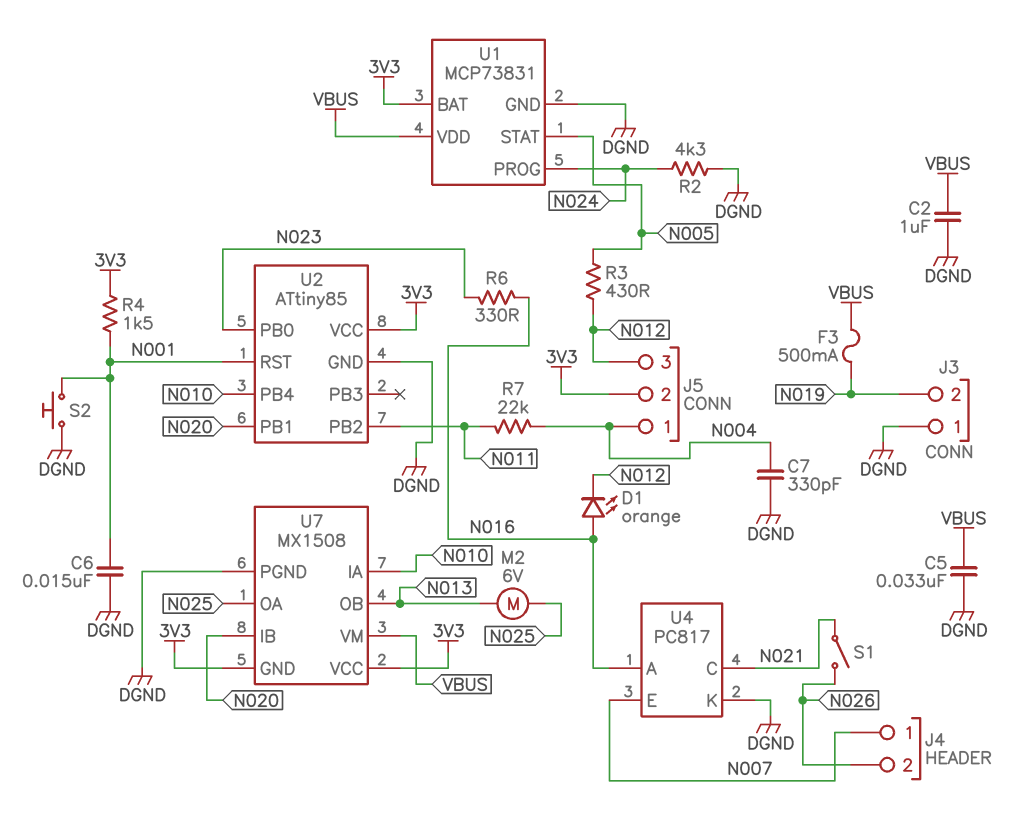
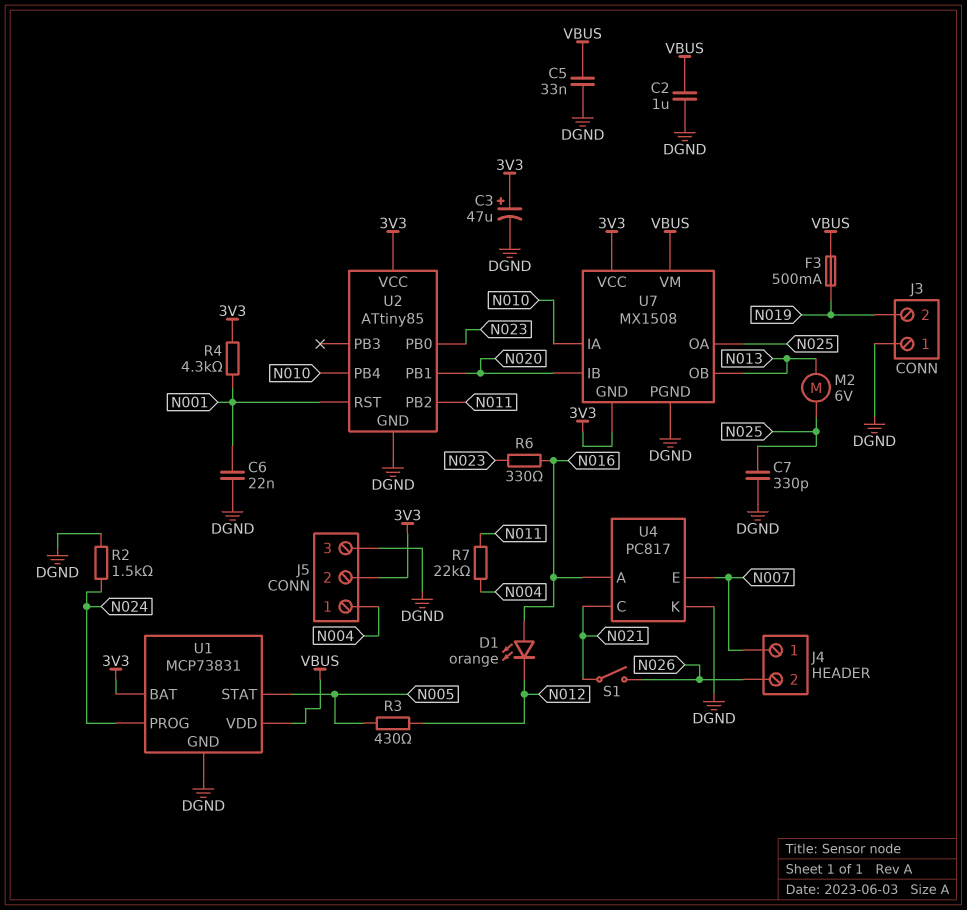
C3: none -> 47uF (plus 3V3, minus DGND)
C6: 15nF (DGND, N001) -> 22nF (DGND, N001)
C7: 330pF (DGND, N004) -> 330pF (DGND, N025)
J5 pin 3: N012 -> DGND
R2: 4.3k (DGND, N024) -> 1.5k (DGND, N024)
R4: 1.5k (3V3, N001) -> 4.3k (3V3, N001)
S2: button (DGND, N001) -> none

